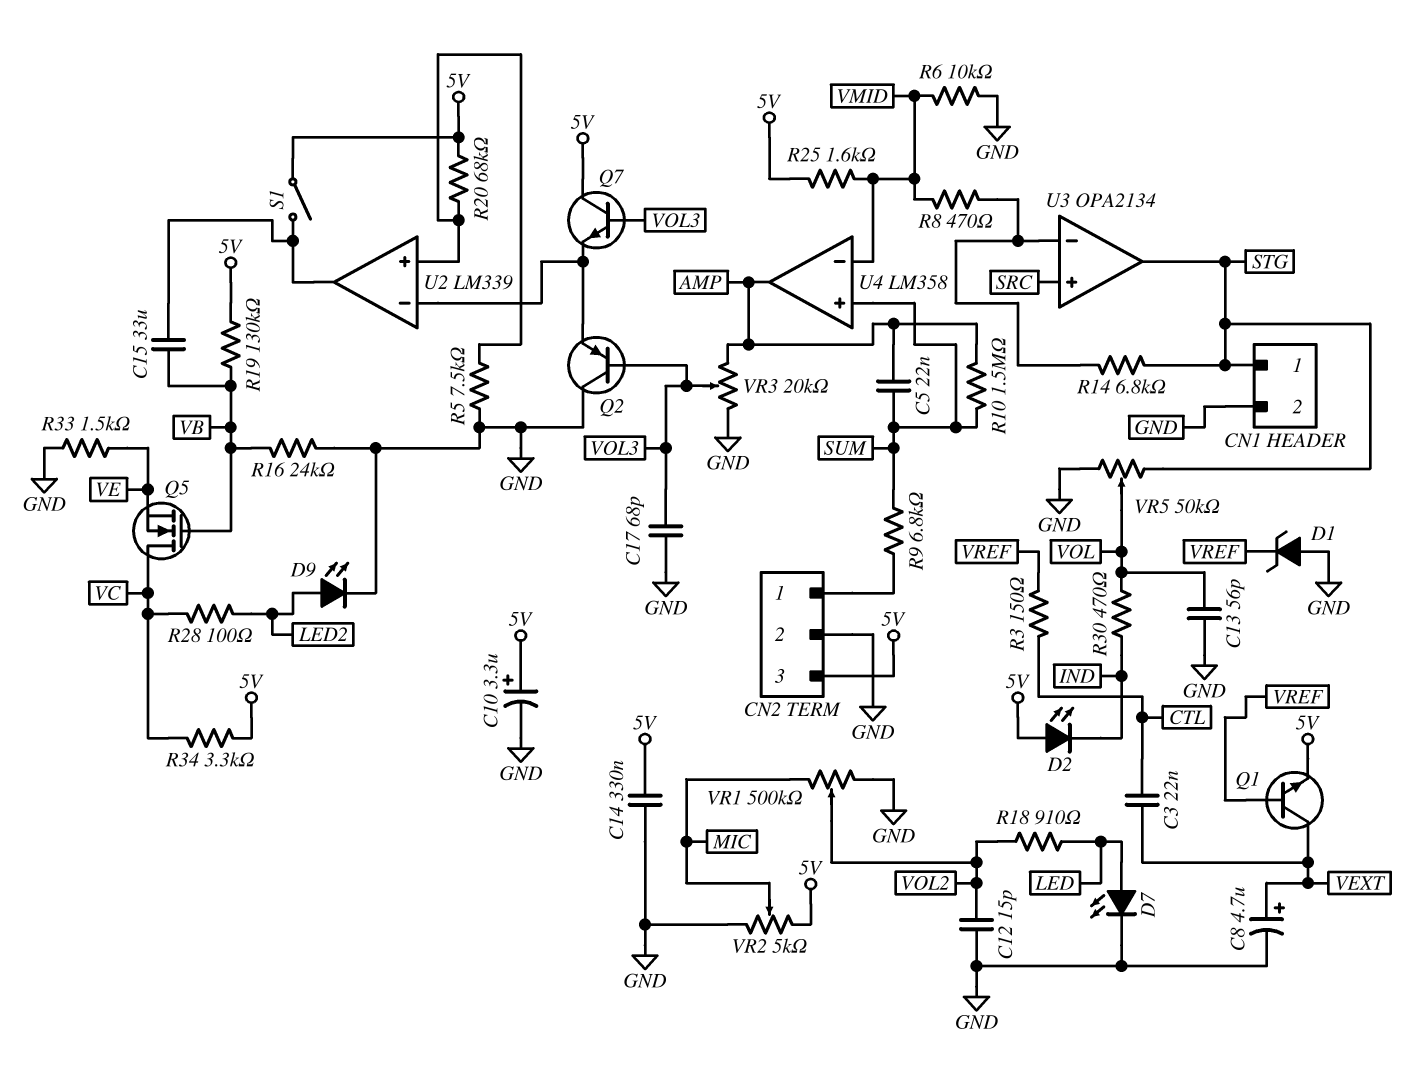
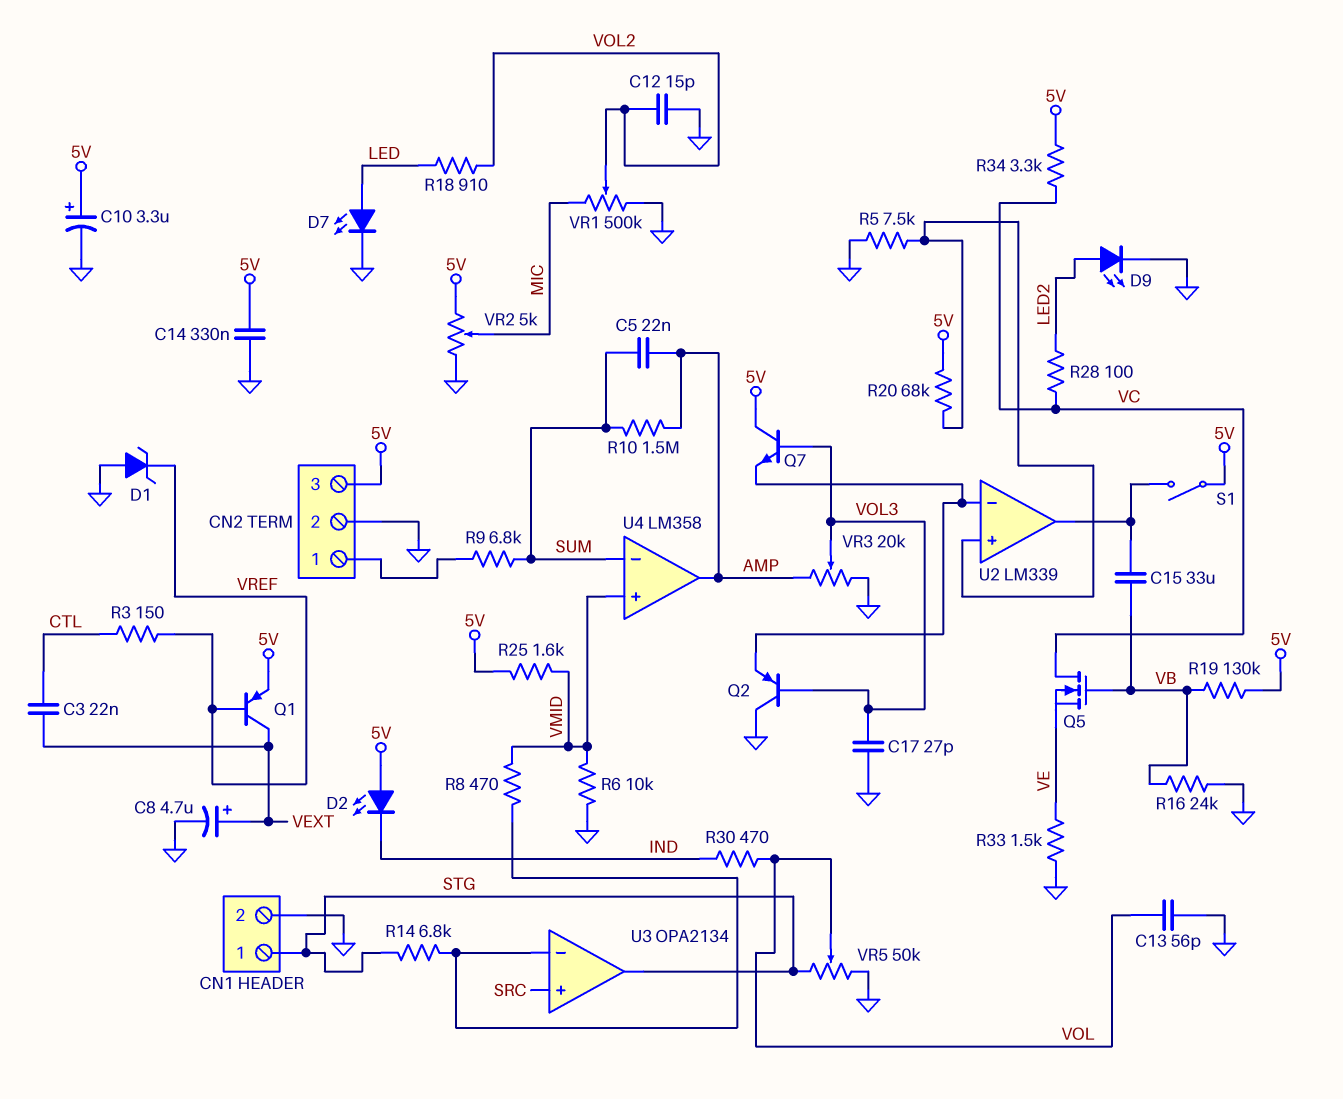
C17: 68pF (GND, VOL3) -> 27pF (GND, VOL3)
Q1: NPN (B VREF, C VEXT, E 5V) -> PNP (B VREF, C VEXT, E 5V)
U4 pin in+: SUM -> VMID
U4 pin in-: VMID -> SUM

